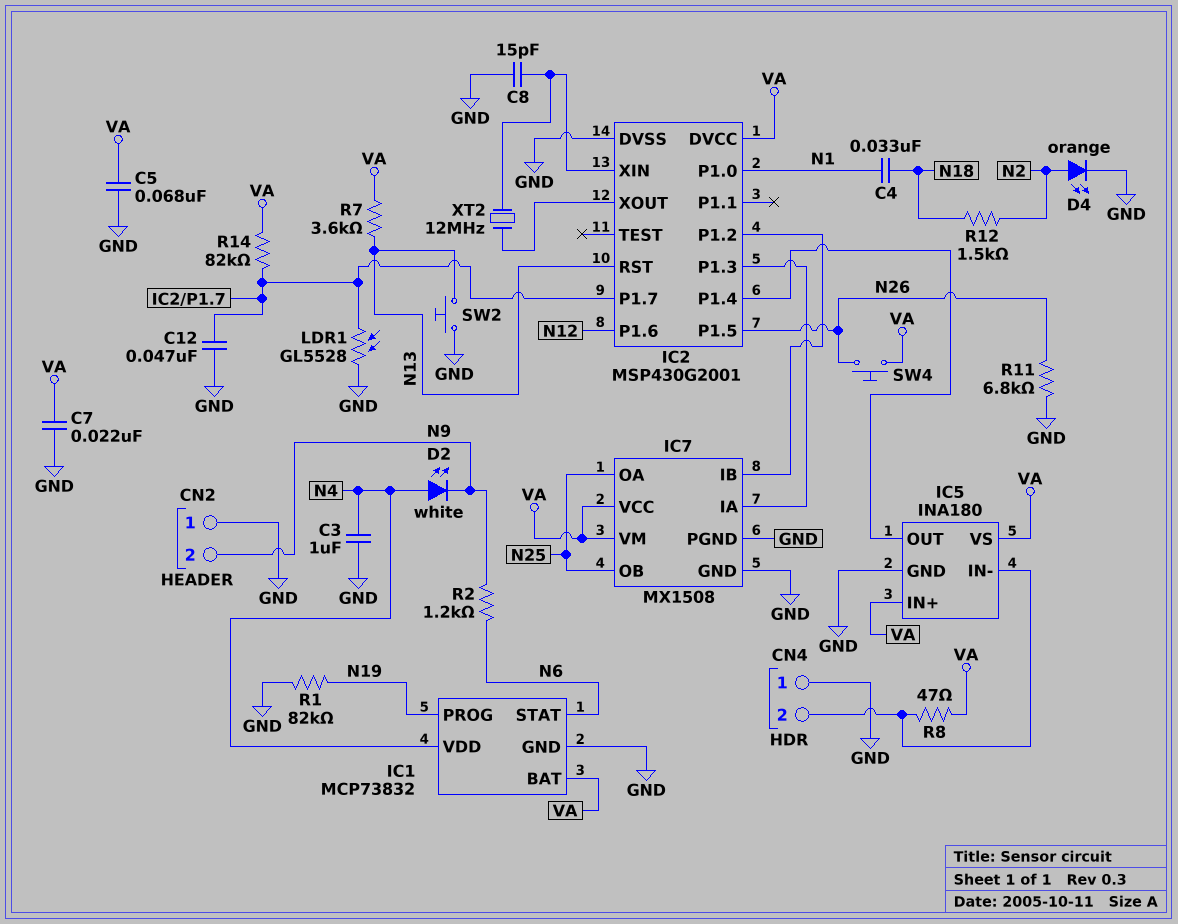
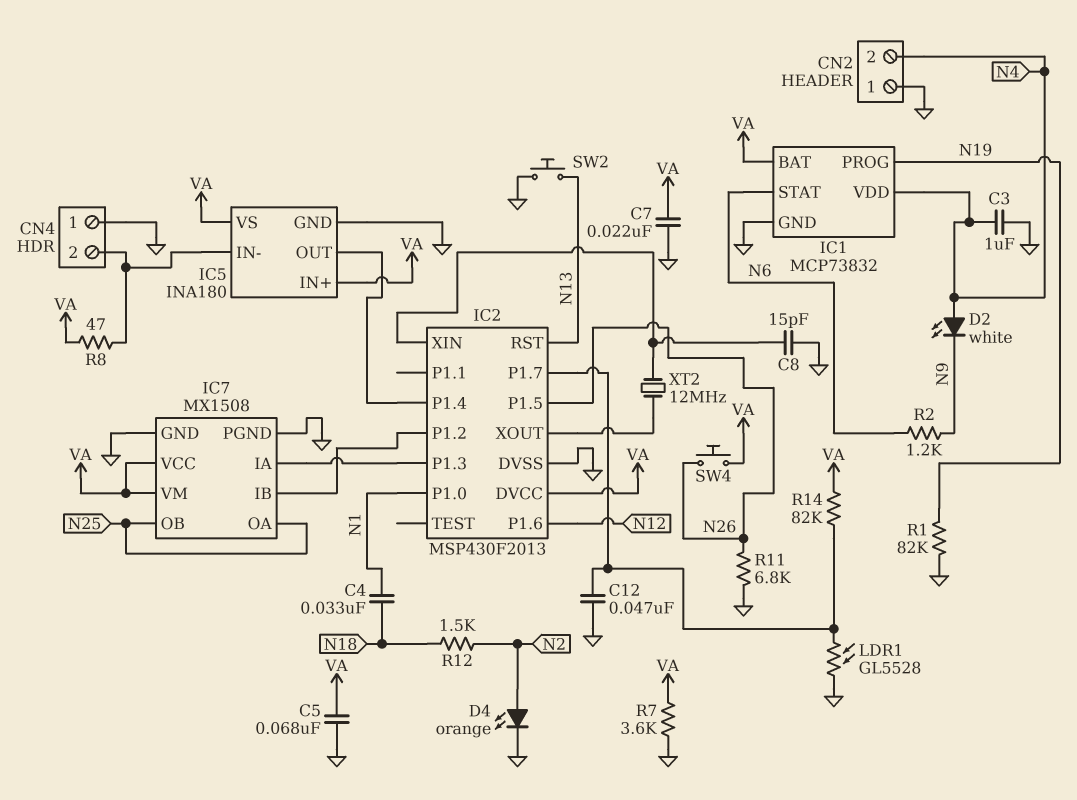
CN2 pin 2: N9 -> N4
IC2: MSP430G2001 -> MSP430F2013
R7: 3.6k (N13, VA) -> 3.6k (GND, VA)

